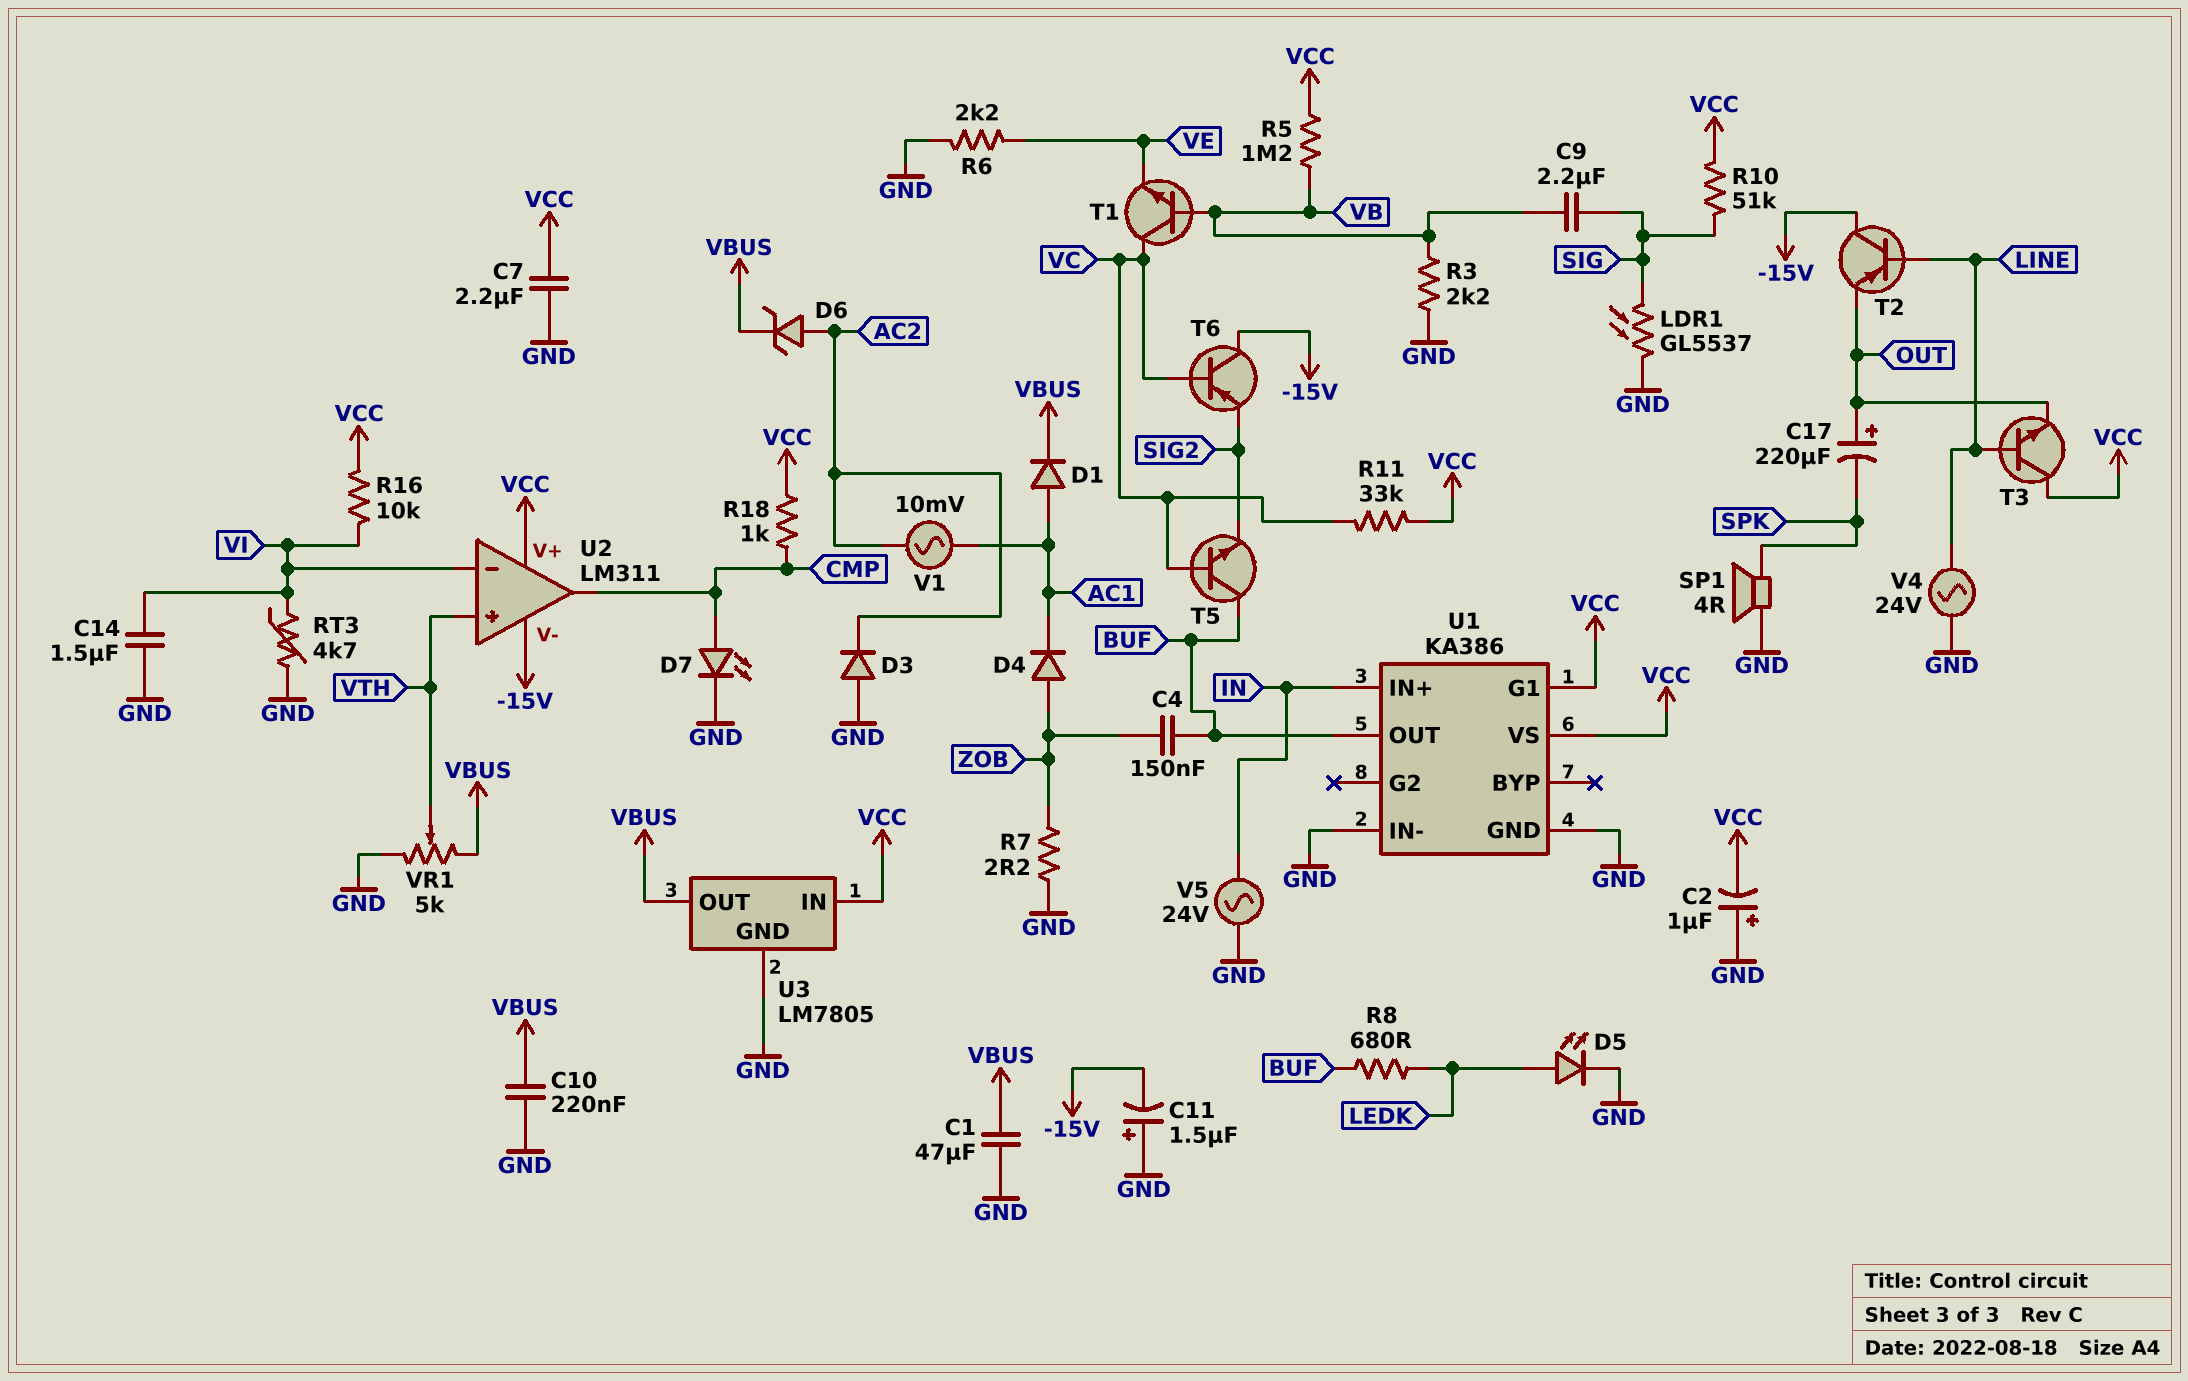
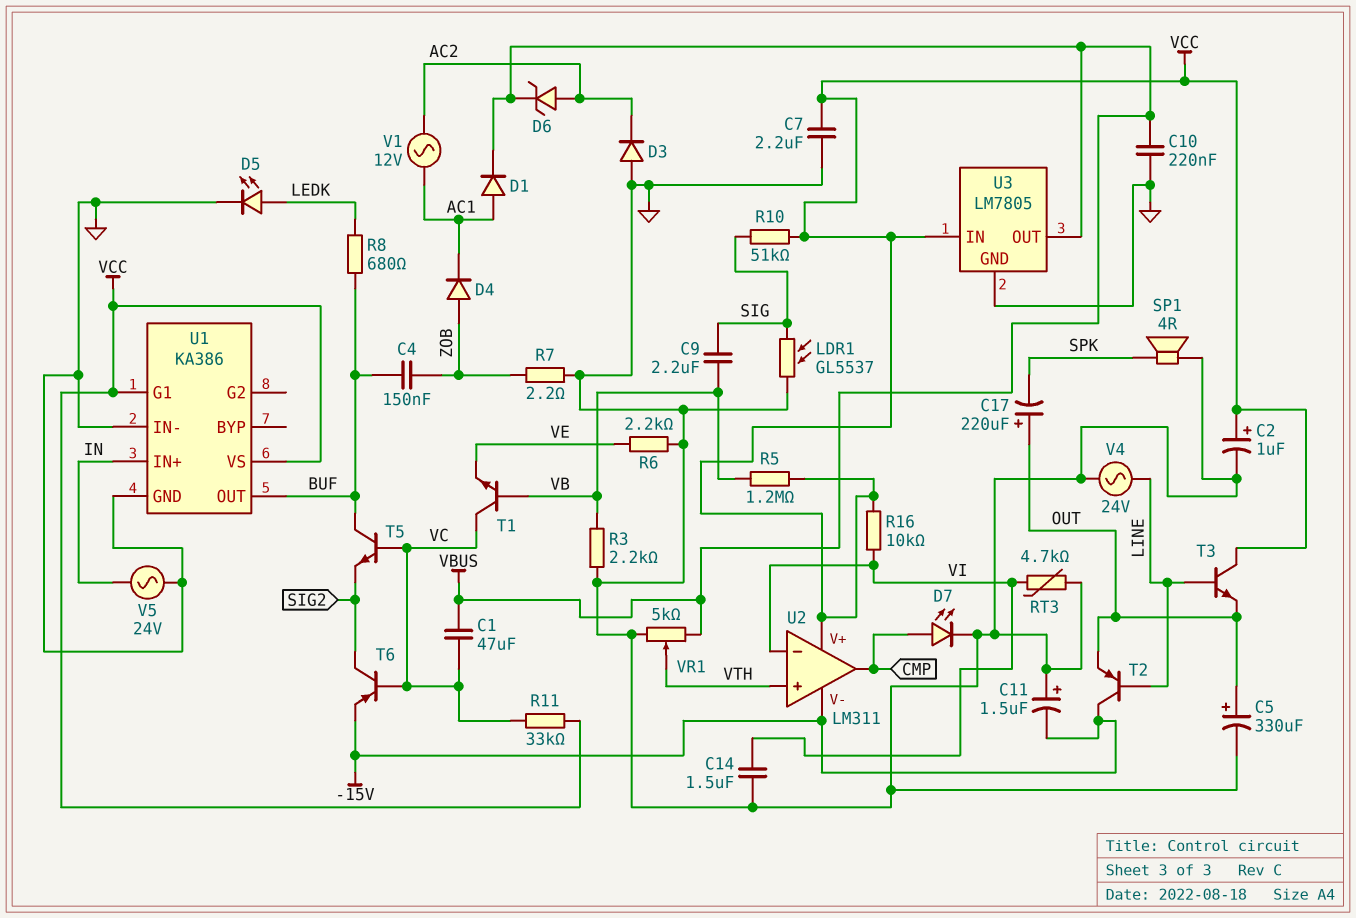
C1: 47uF (GND, VBUS) -> 47uF (VBUS, VC)
C2: 1uF (plus GND, minus VCC) -> 1uF (plus VCC, minus GND)
C5: none -> 330uF (plus OUT, minus GND)
R18: 1k (CMP, VCC) -> none
T6: PNP (B VC, C -15V, E SIG2) -> PNP (B VC, C SIG2, E -15V)
V1: AC 10mV (AC1, AC2) -> AC 12V (AC1, AC2)

